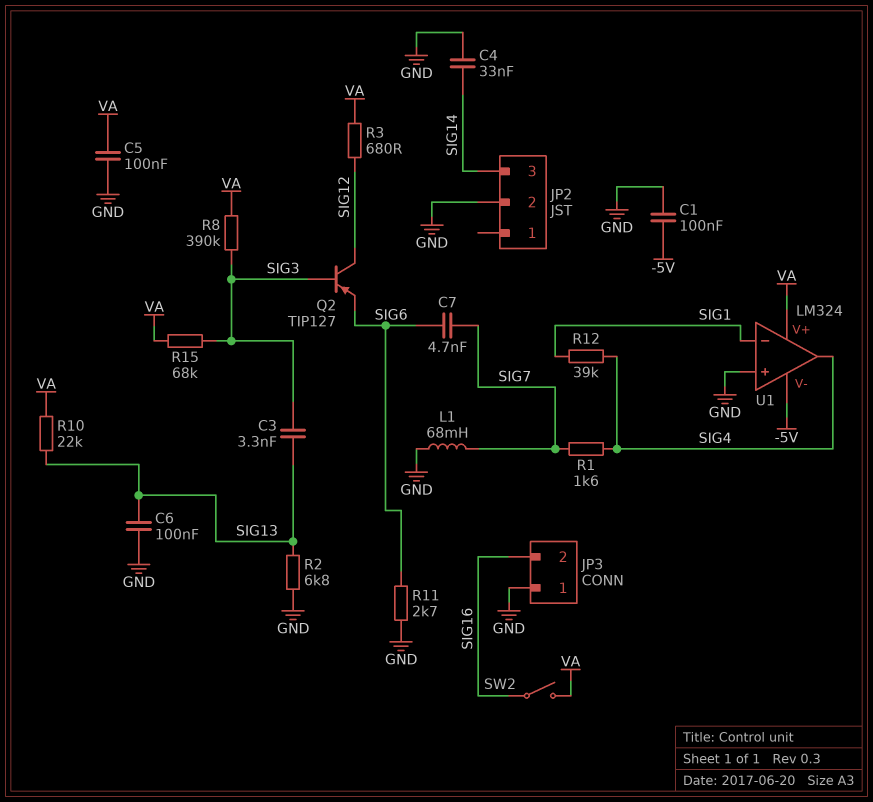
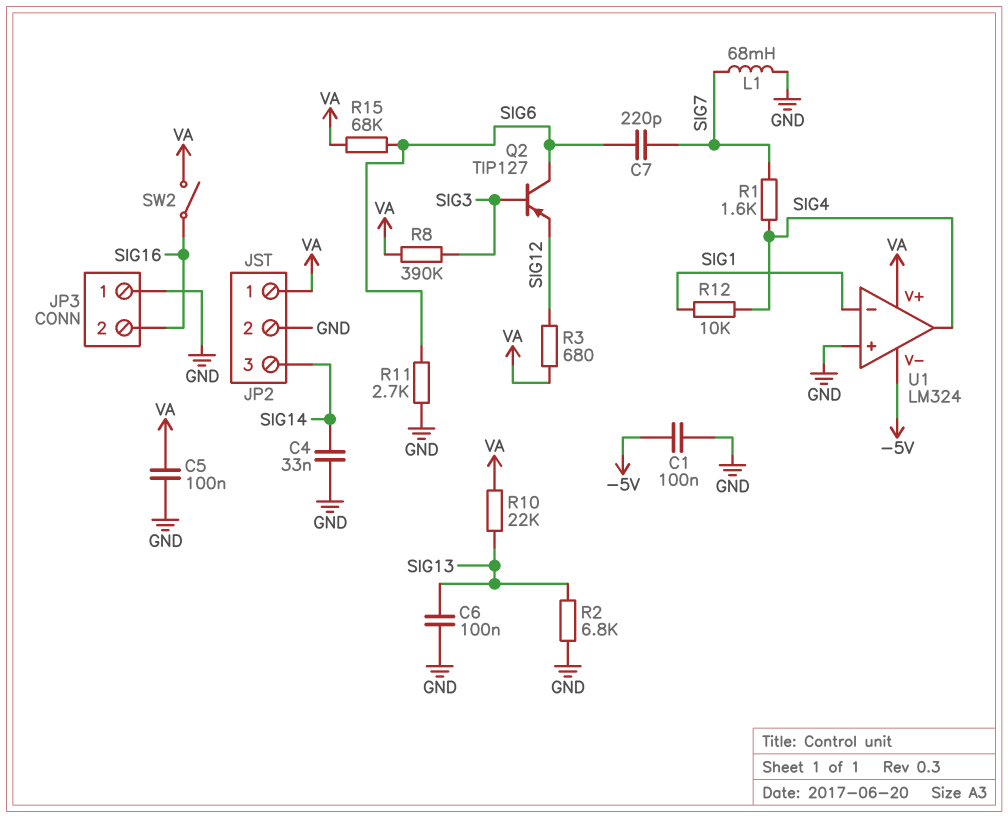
C3: 3.3nF (SIG3, SIG13) -> none
C7: 4.7nF (SIG6, SIG7) -> 220pF (SIG6, SIG7)
JP2 pin 1: none -> VA
Q2: PNP TIP127 (B SIG3, C SIG12, E SIG6) -> PNP TIP127 (B SIG3, C SIG6, E SIG12)
R12: 39k (SIG1, SIG4) -> 10k (SIG1, SIG4)
R15: 68k (SIG3, VA) -> 68k (SIG6, VA)

